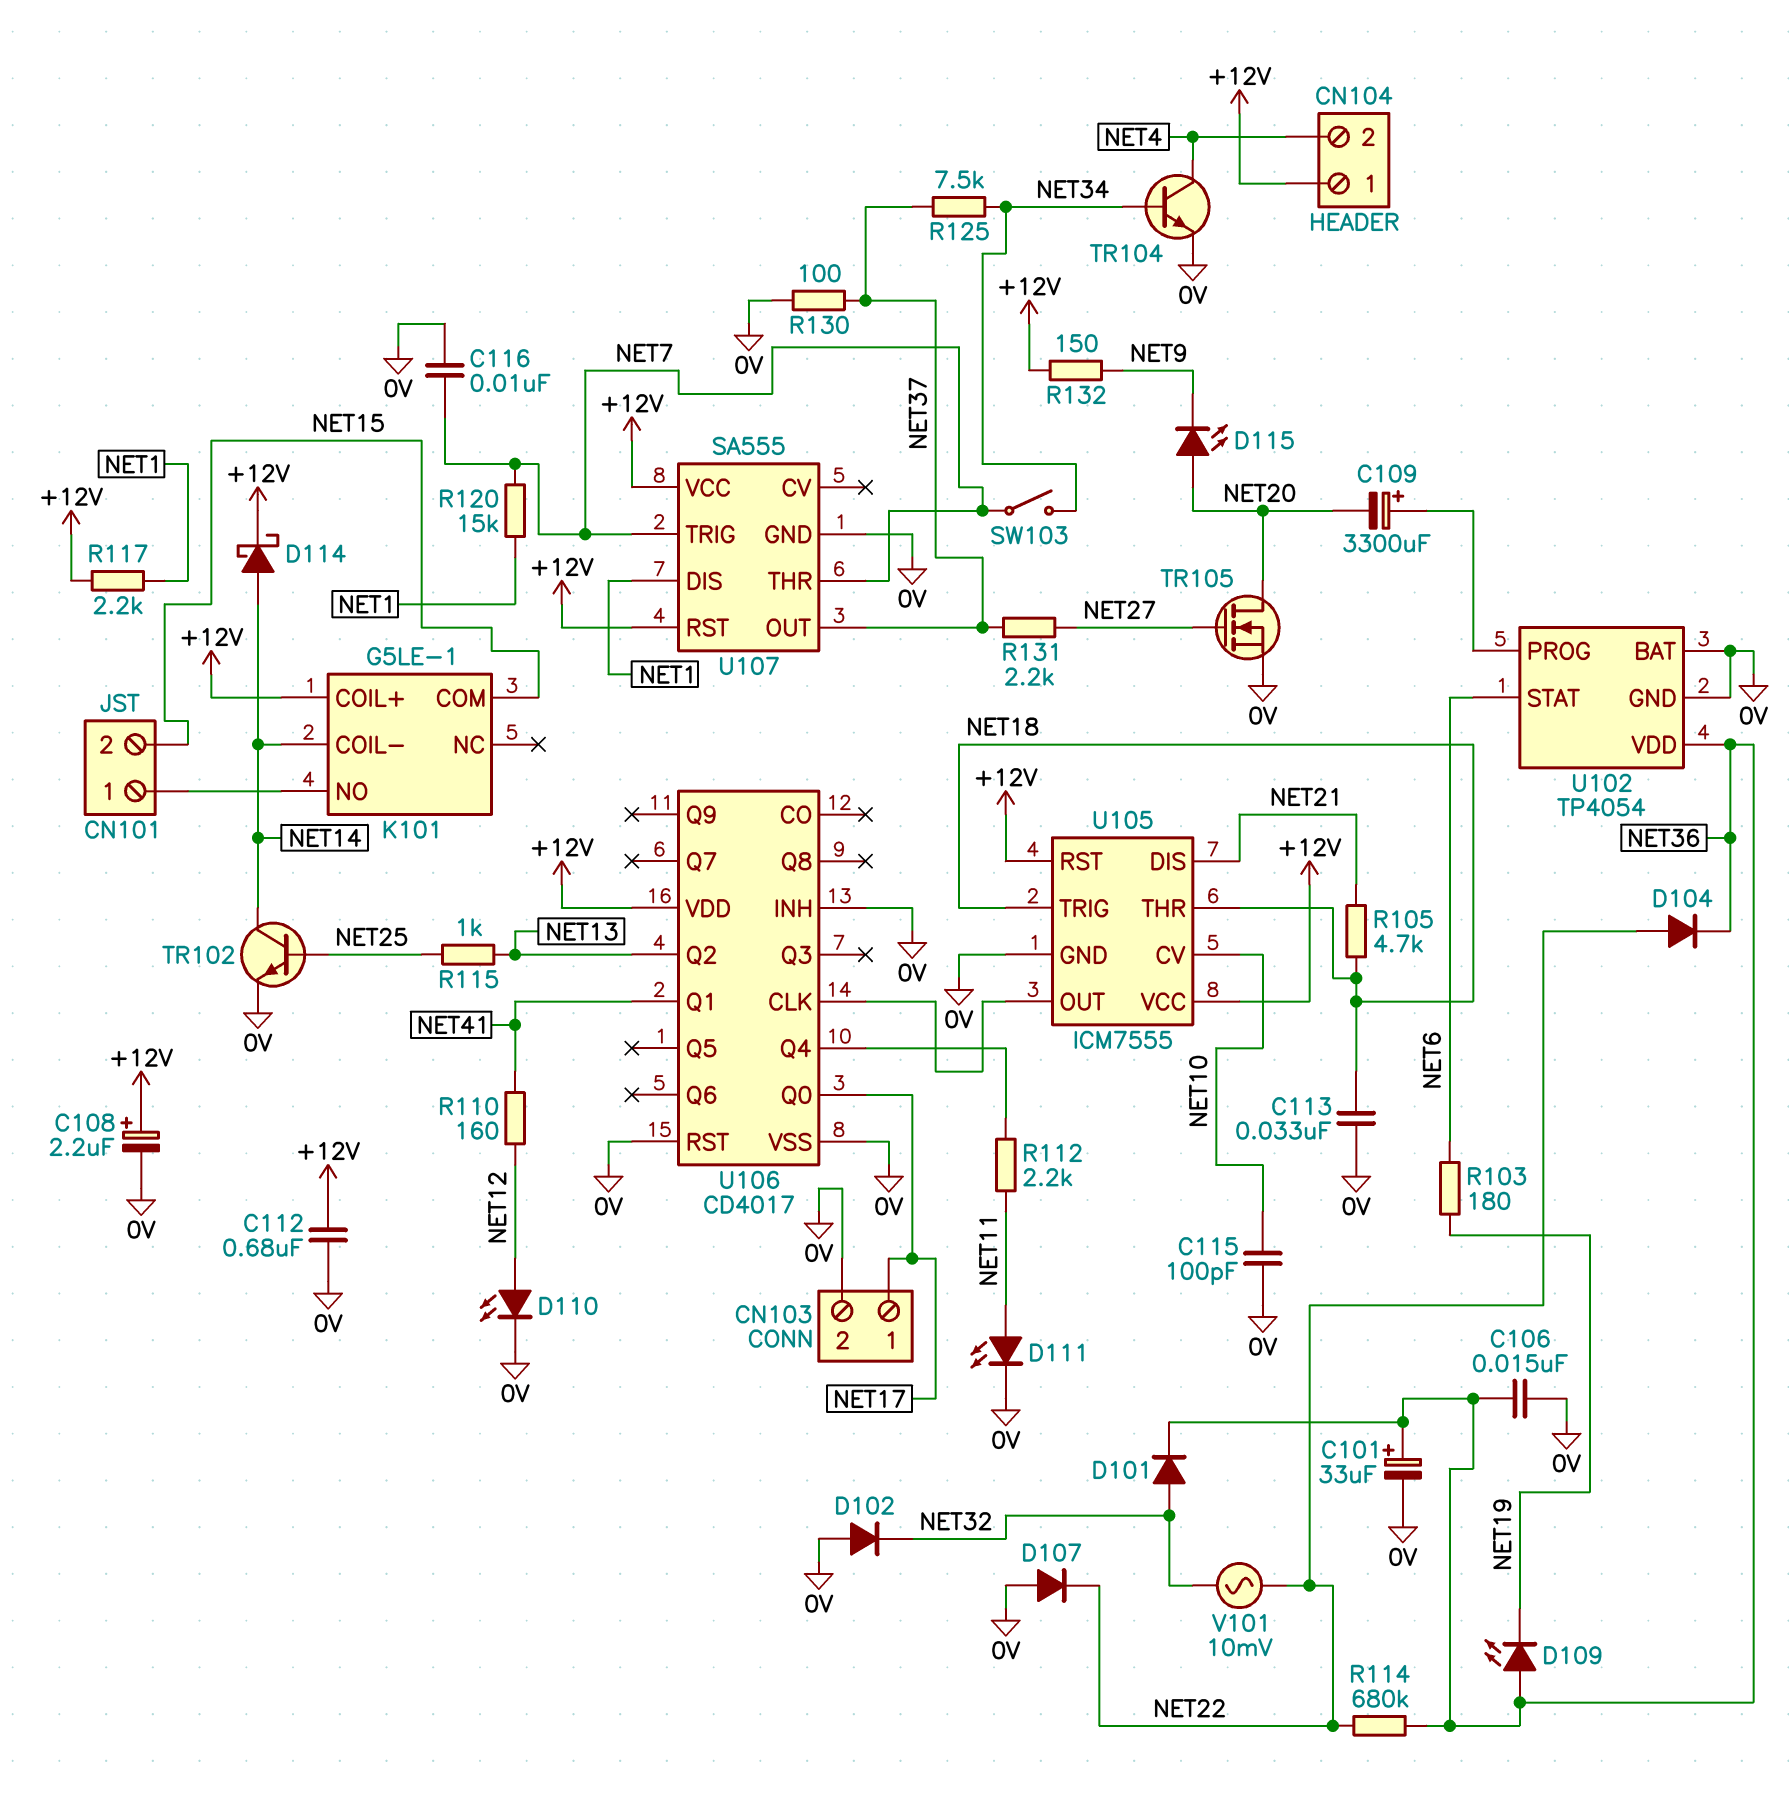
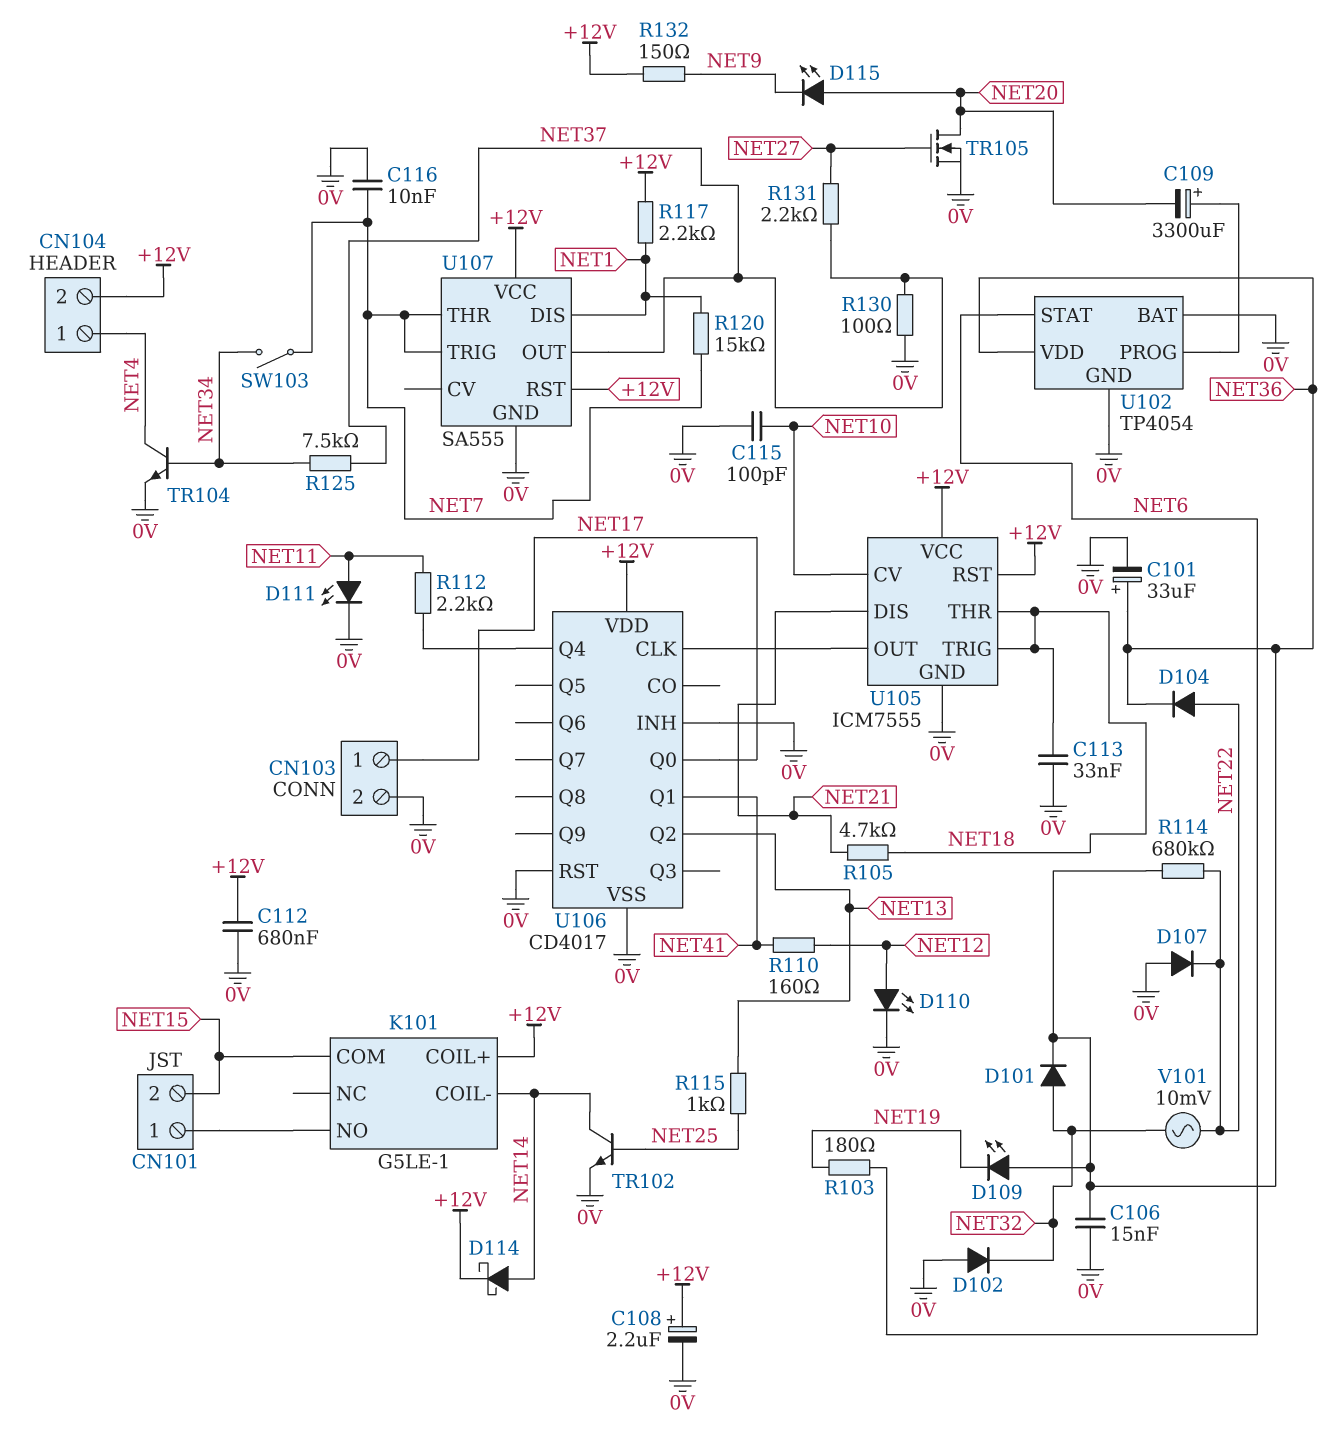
CN104 pin 1: +12V -> NET4
CN104 pin 2: NET4 -> +12V

